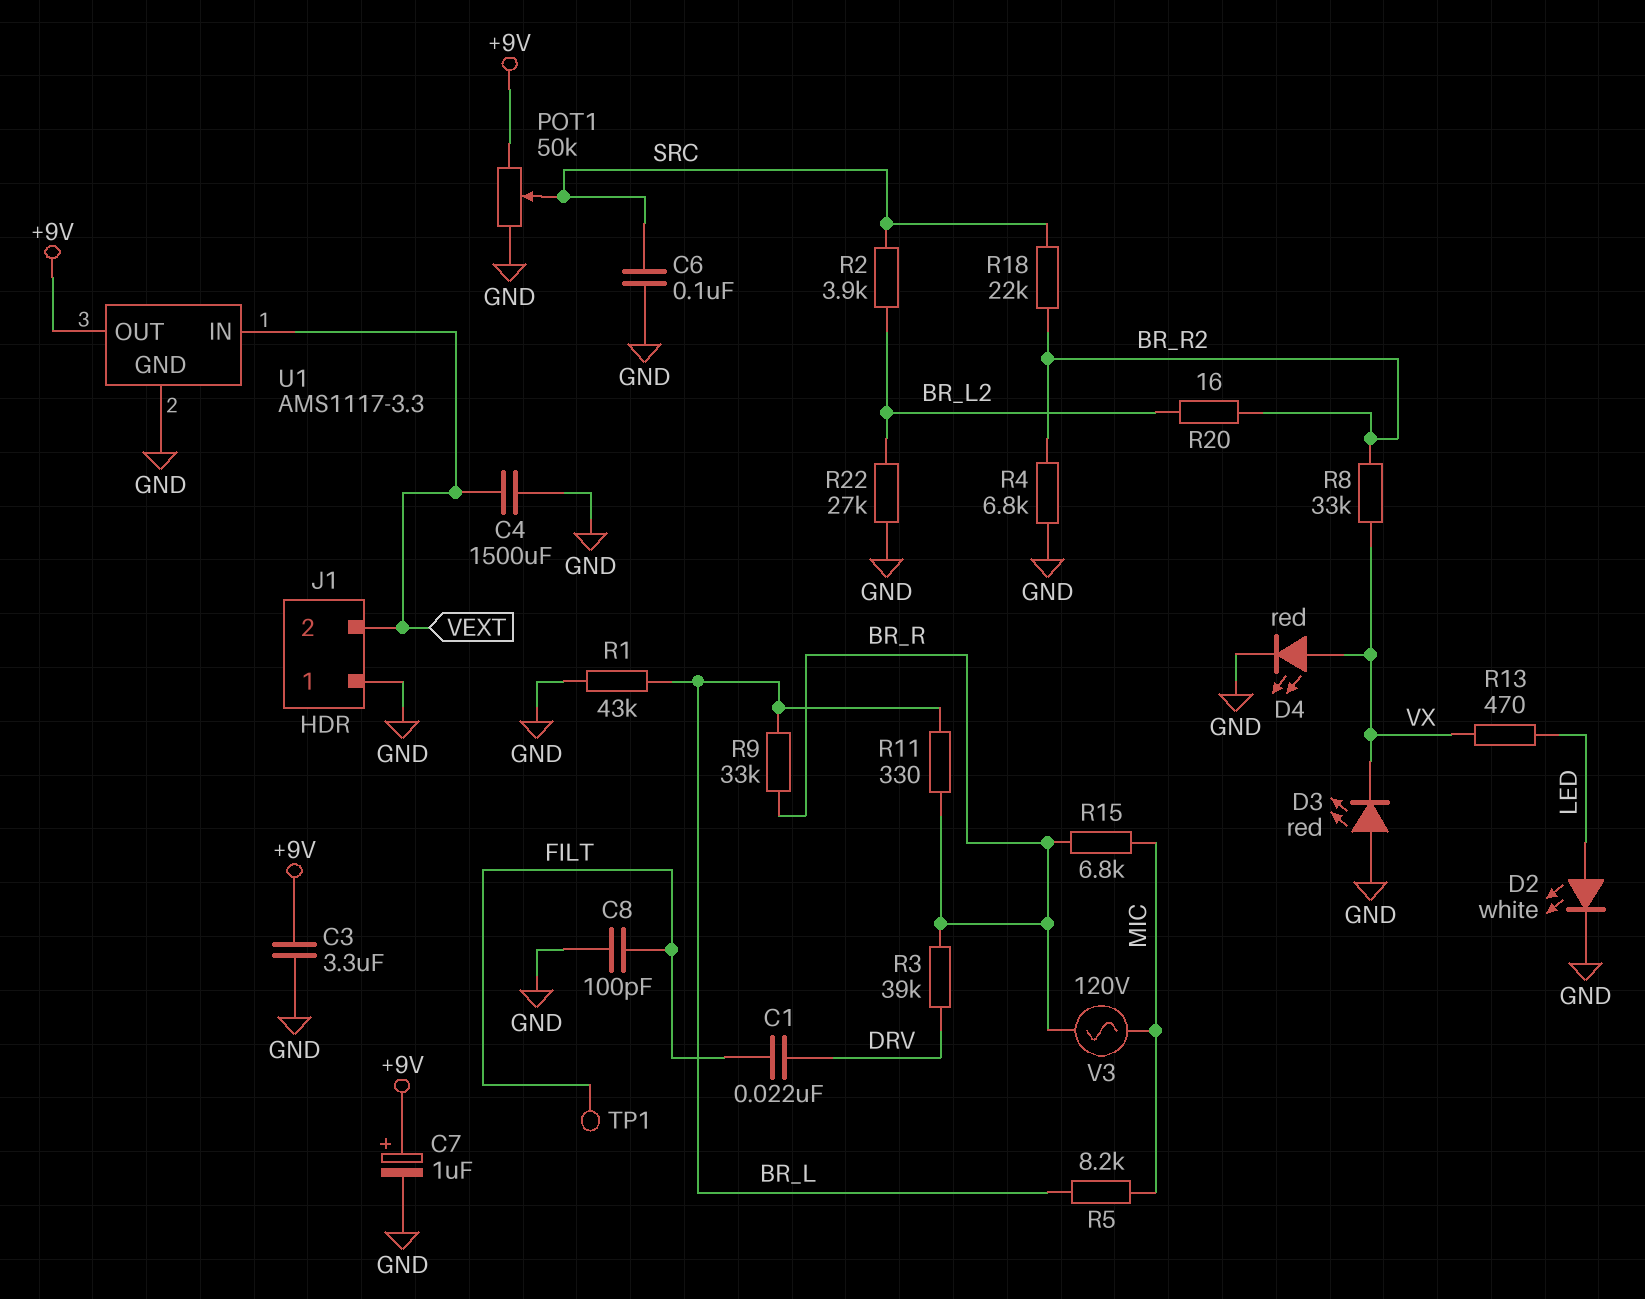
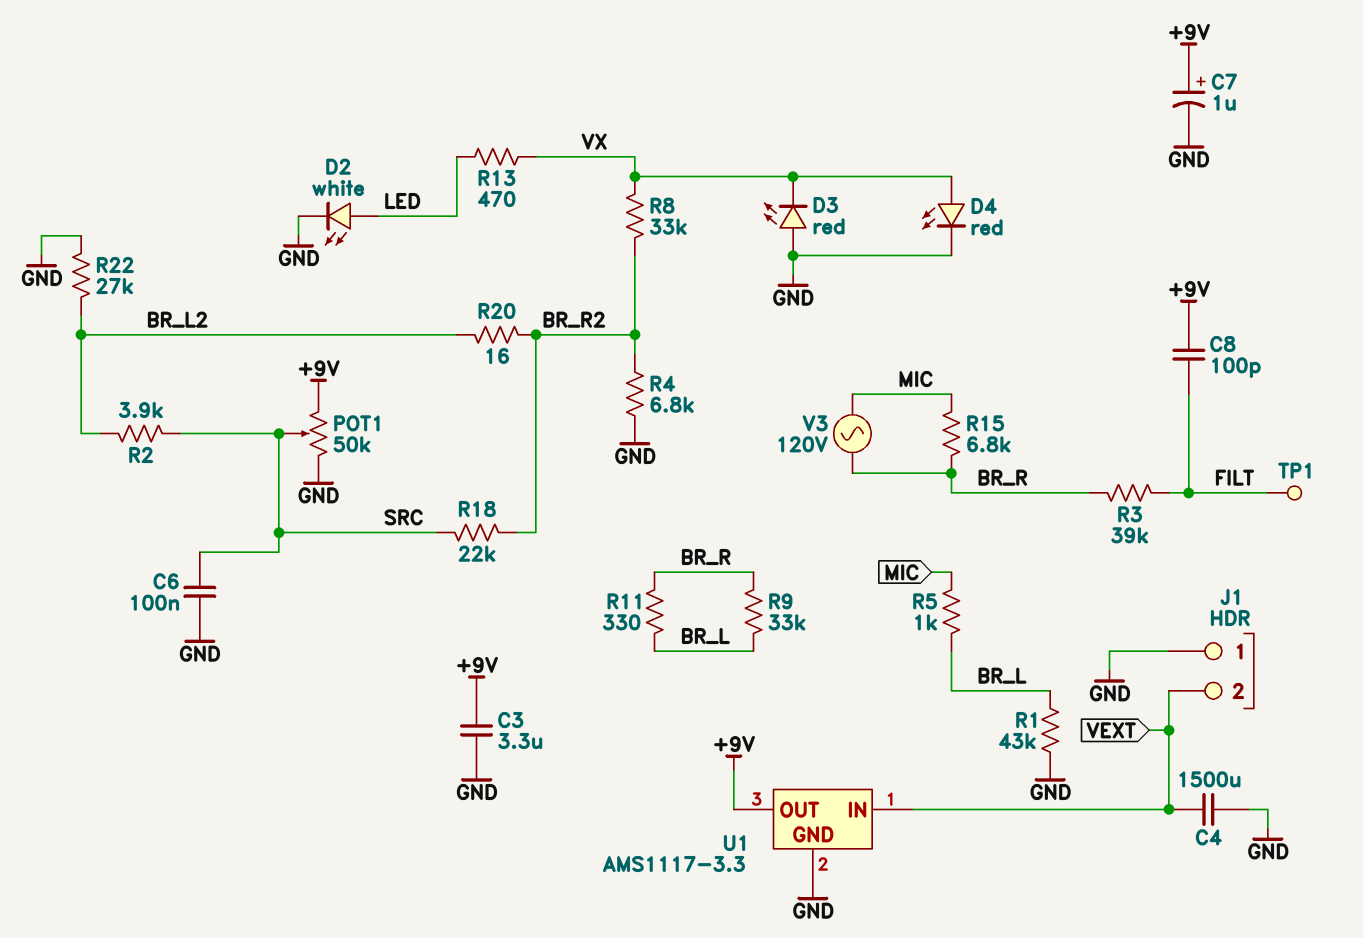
C1: 22nF (DRV, FILT) -> none
C8: 100pF (FILT, GND) -> 100pF (+9V, FILT)
R3: 39k (BR_R, DRV) -> 39k (BR_R, FILT)
R5: 8.2k (BR_L, MIC) -> 1k (BR_L, MIC)

